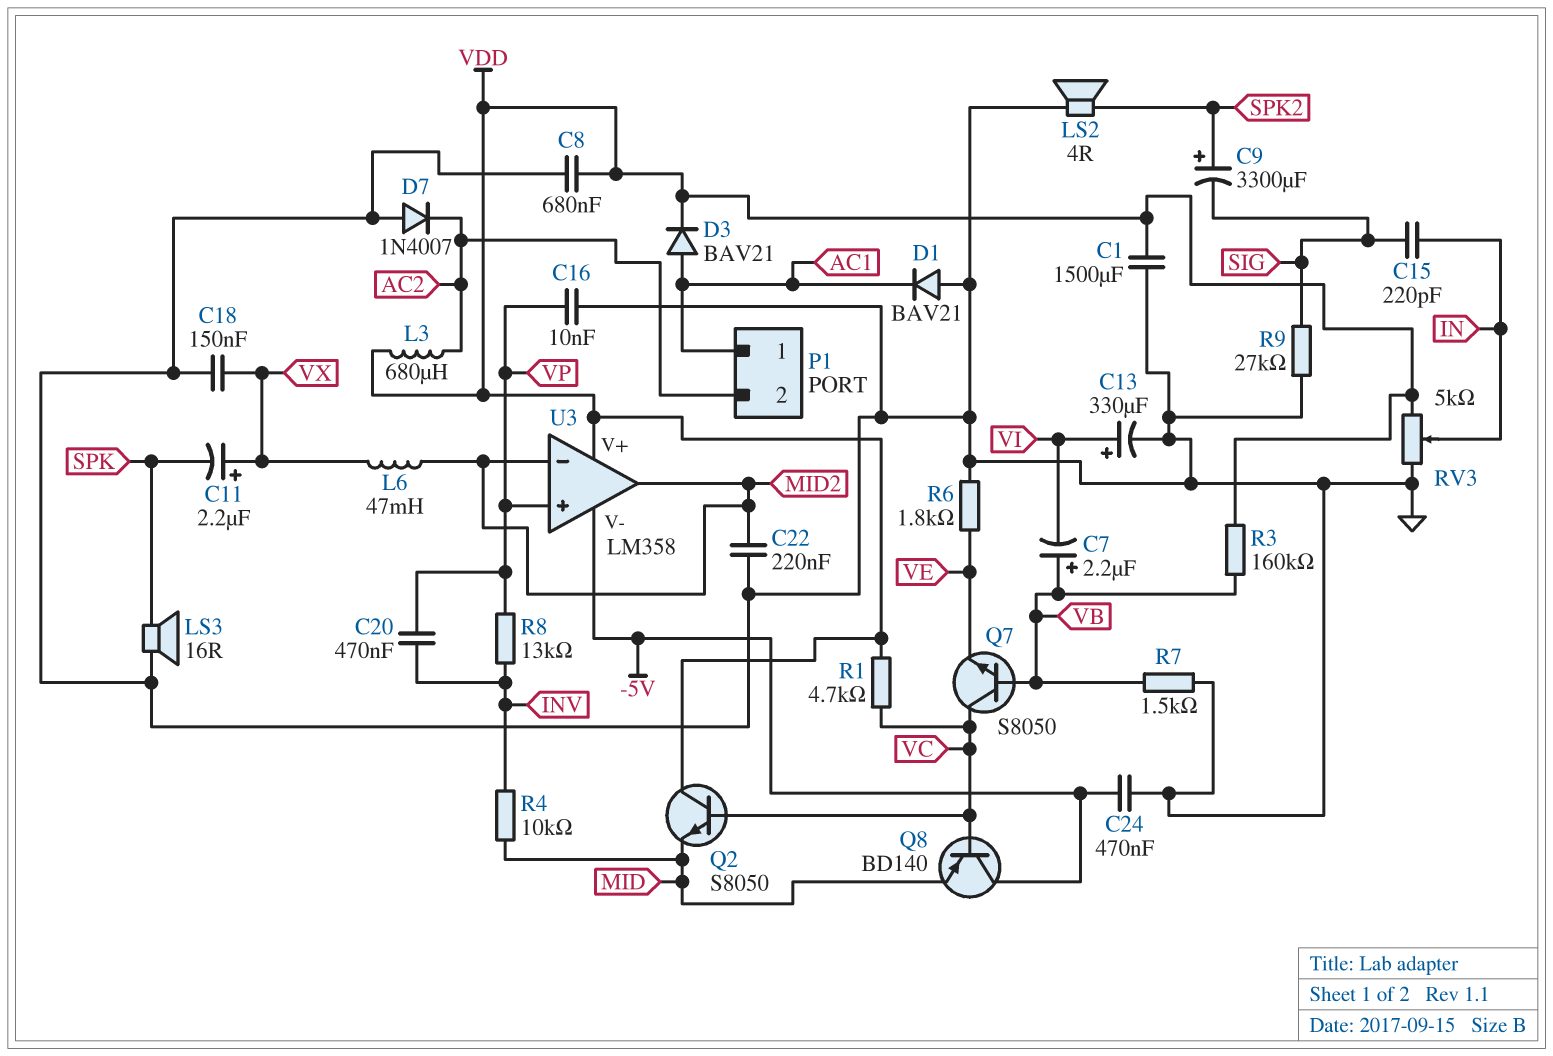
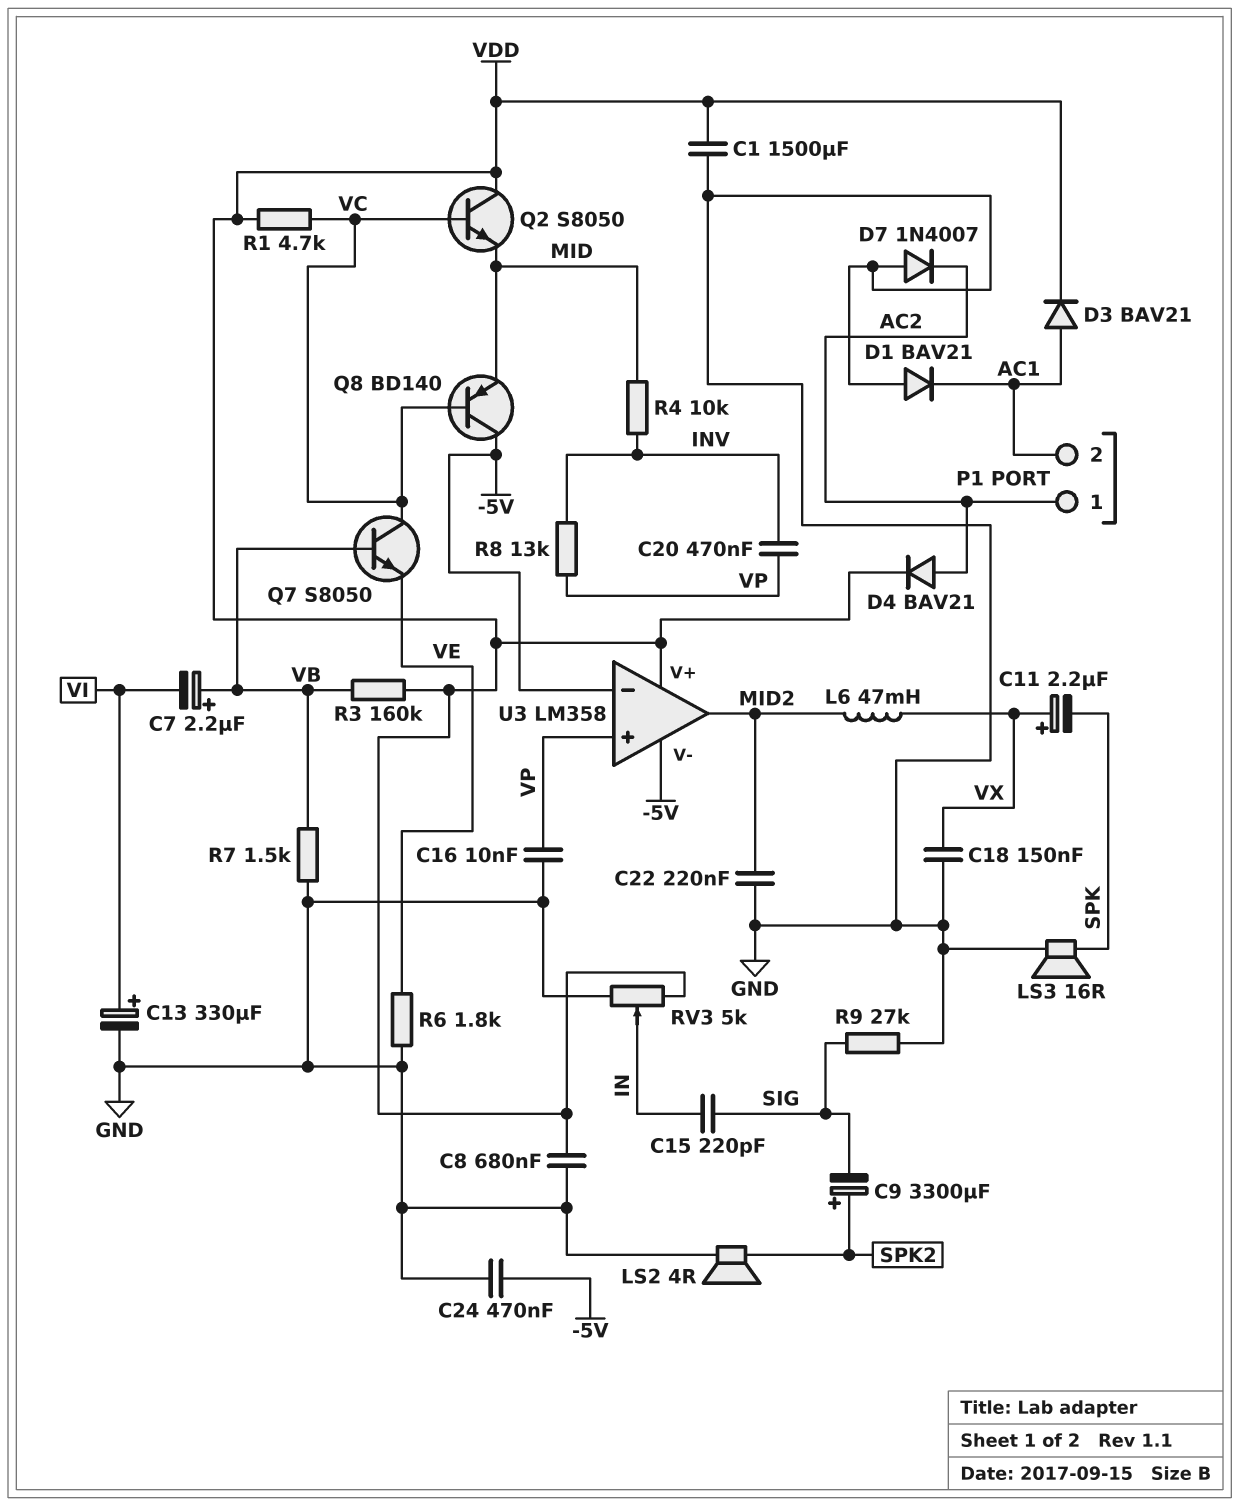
D4: none -> diode BAV21 (A AC2, K VDD)
L3: 680uH (AC2, VDD) -> none
P1 pin 1: AC1 -> AC2
P1 pin 2: AC2 -> AC1
U3 pin in-: MID2 -> -5V

